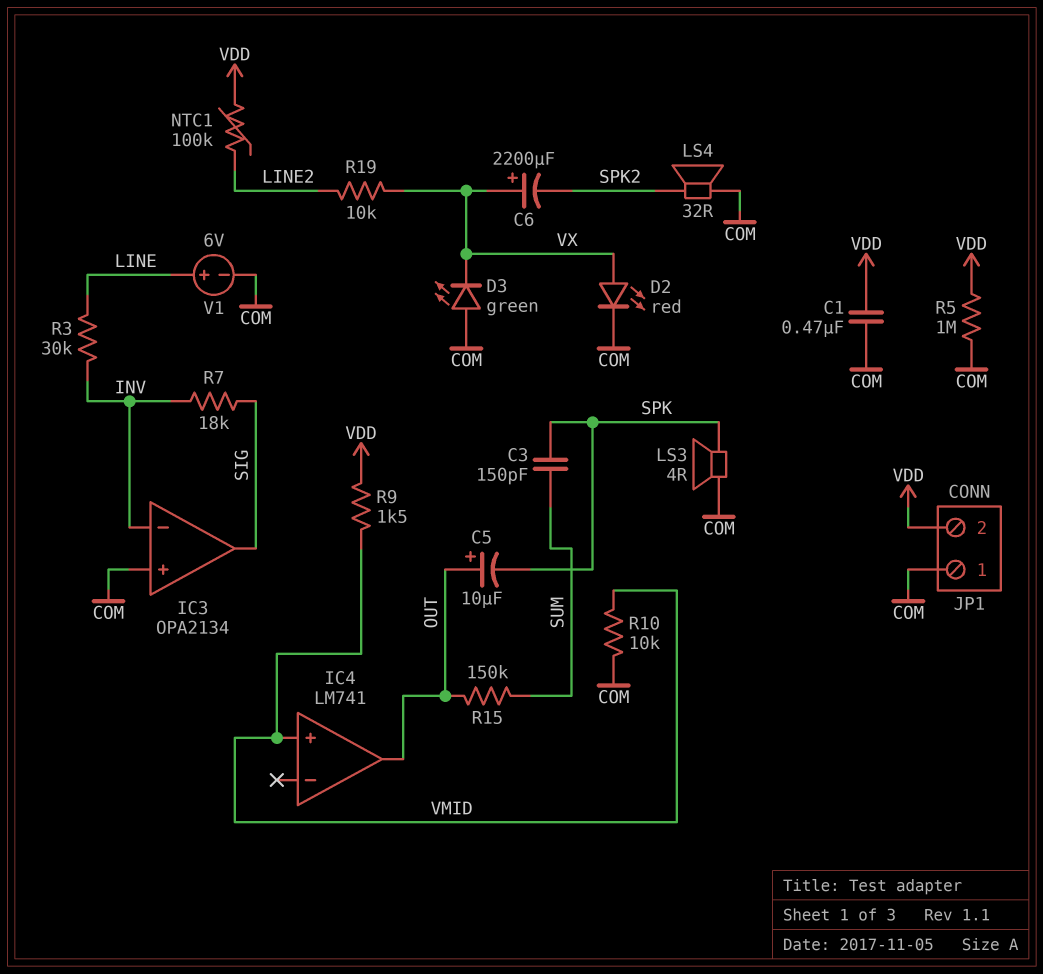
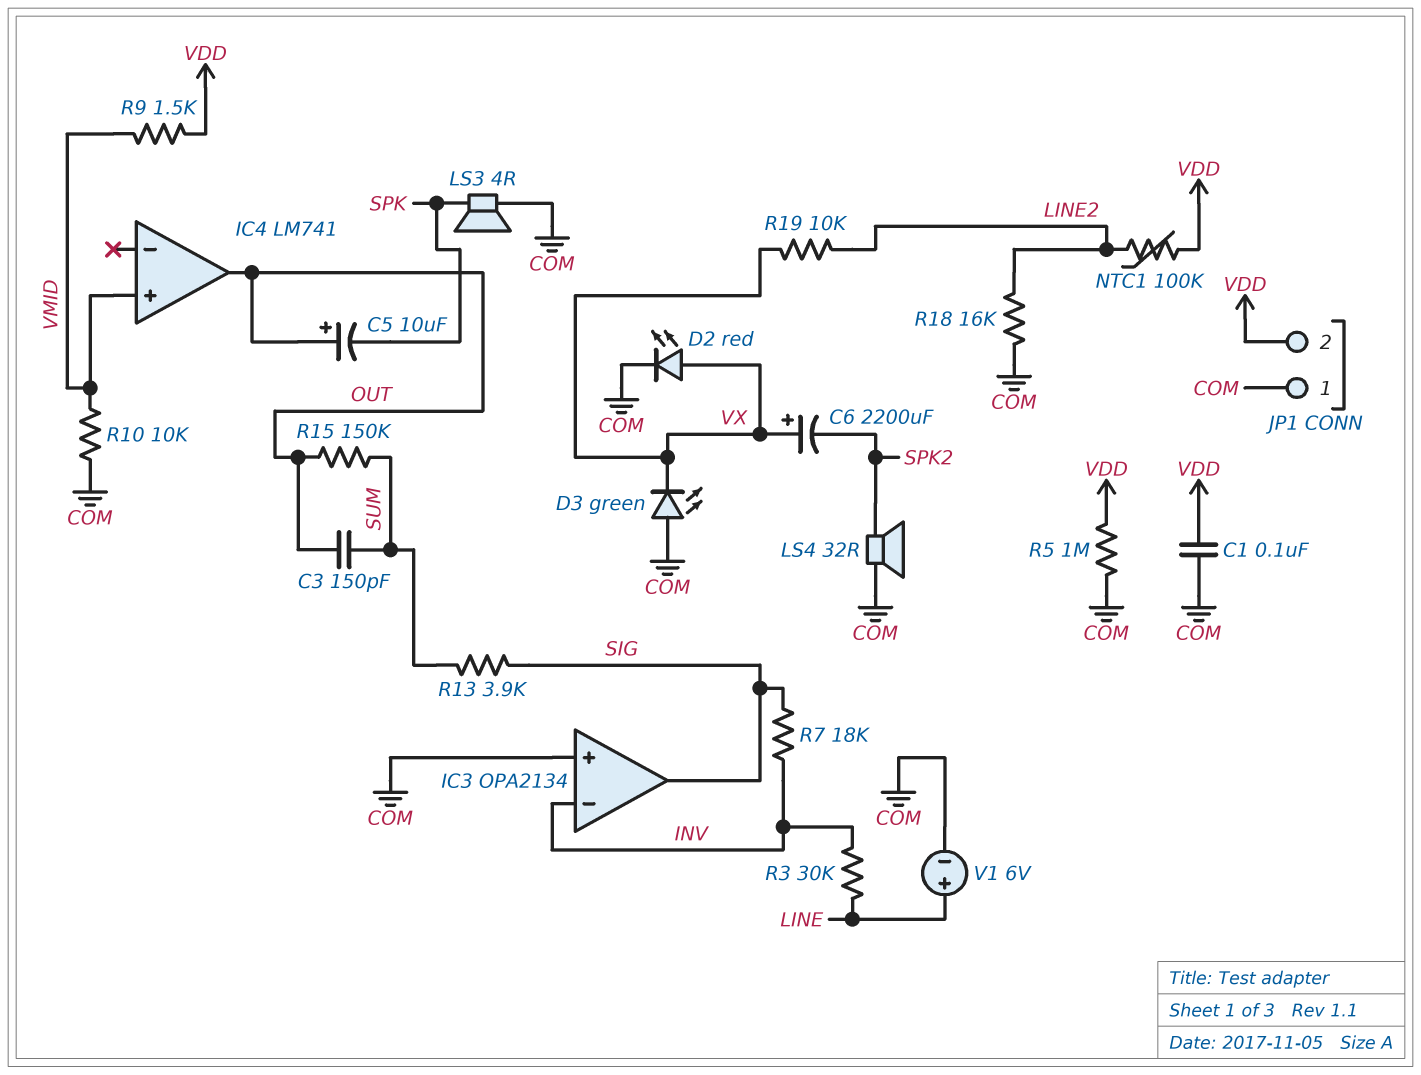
C1: 470nF (COM, VDD) -> 100nF (COM, VDD)
C3: 150pF (SPK, SUM) -> 150pF (OUT, SUM)
R13: none -> 3.9k (SIG, SUM)
R18: none -> 16k (COM, LINE2)

